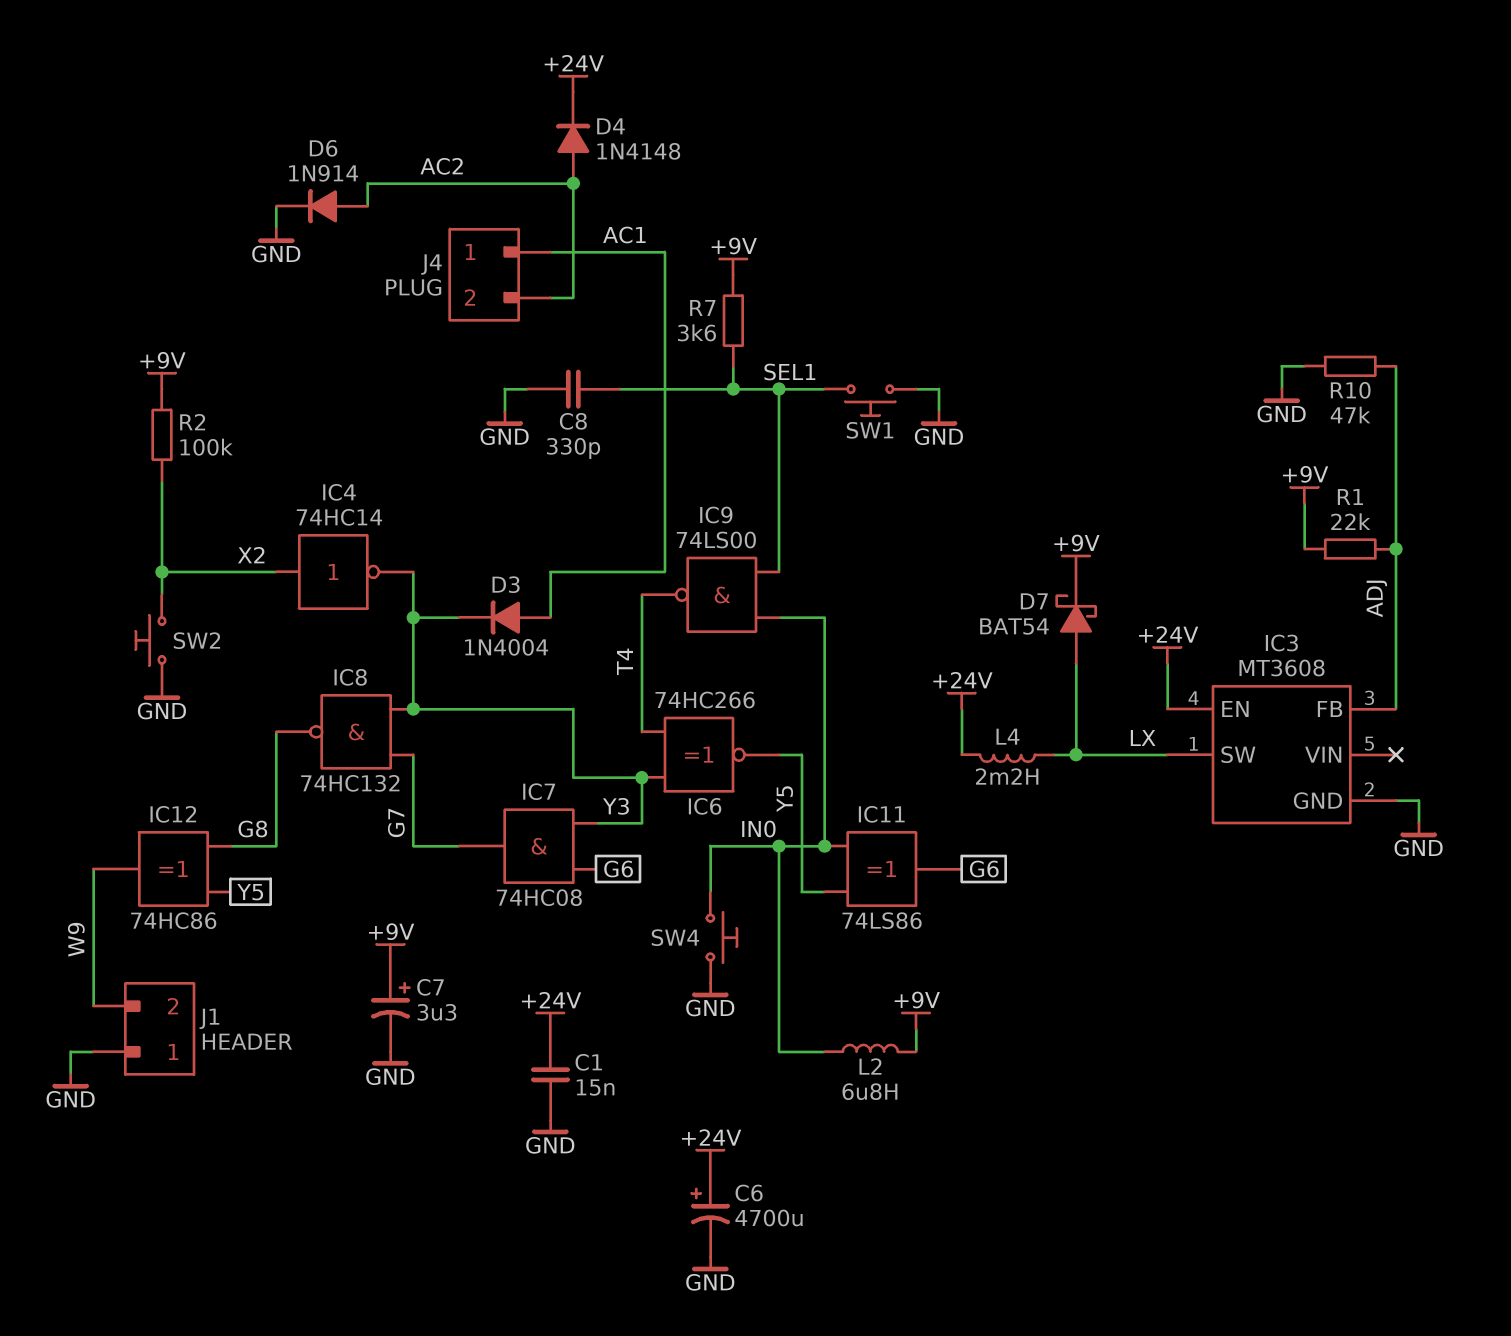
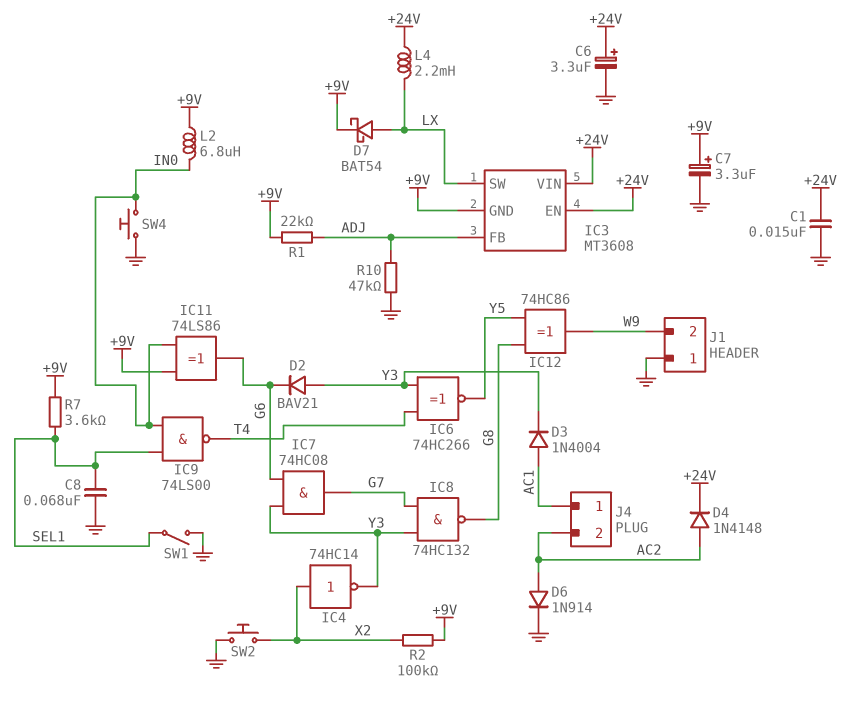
C6: 4700uF (plus +24V, minus GND) -> 3.3uF (plus +24V, minus GND)
C8: 330pF (GND, SEL1) -> 68nF (GND, SEL1)
D2: none -> diode BAV21 (A Y3, K G6)
IC3 pin GND: GND -> +9V
IC3 pin VIN: none -> +24V
IC11: XOR 74LS86 (in IN0, in Y5, out G6) -> XOR 74LS86 (in +9V, in IN0, out G6)
SW1: button (GND, SEL1) -> switch (GND, SEL1)

